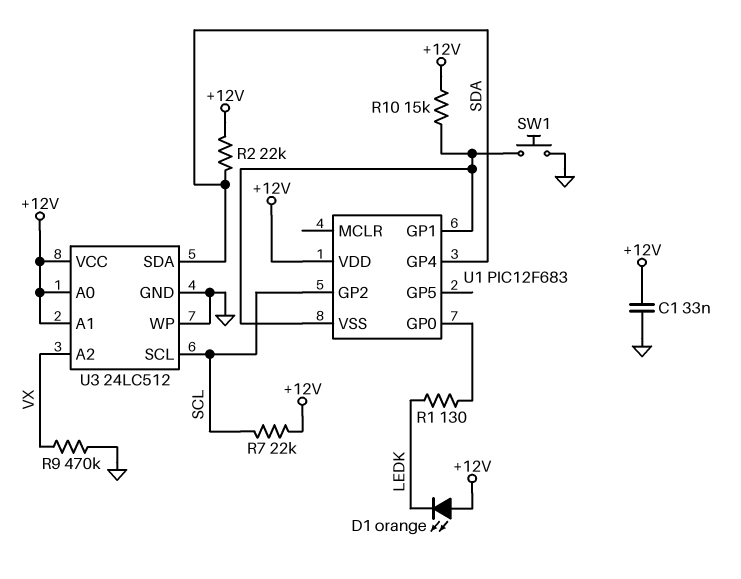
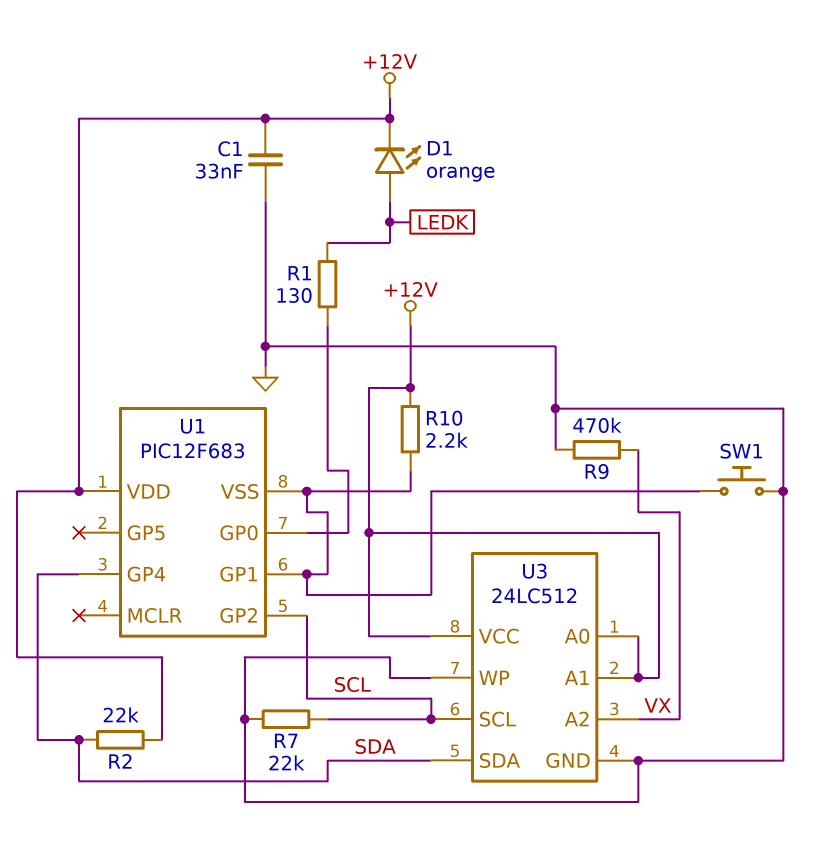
D1: LED orange (A +12V, K LEDK) -> LED orange (A LEDK, K +12V)
R7: 22k (+12V, SCL) -> 22k (GND, SCL)
R10: 15k (+12V, U1/GP1) -> 2.2k (+12V, U1/GP1)

